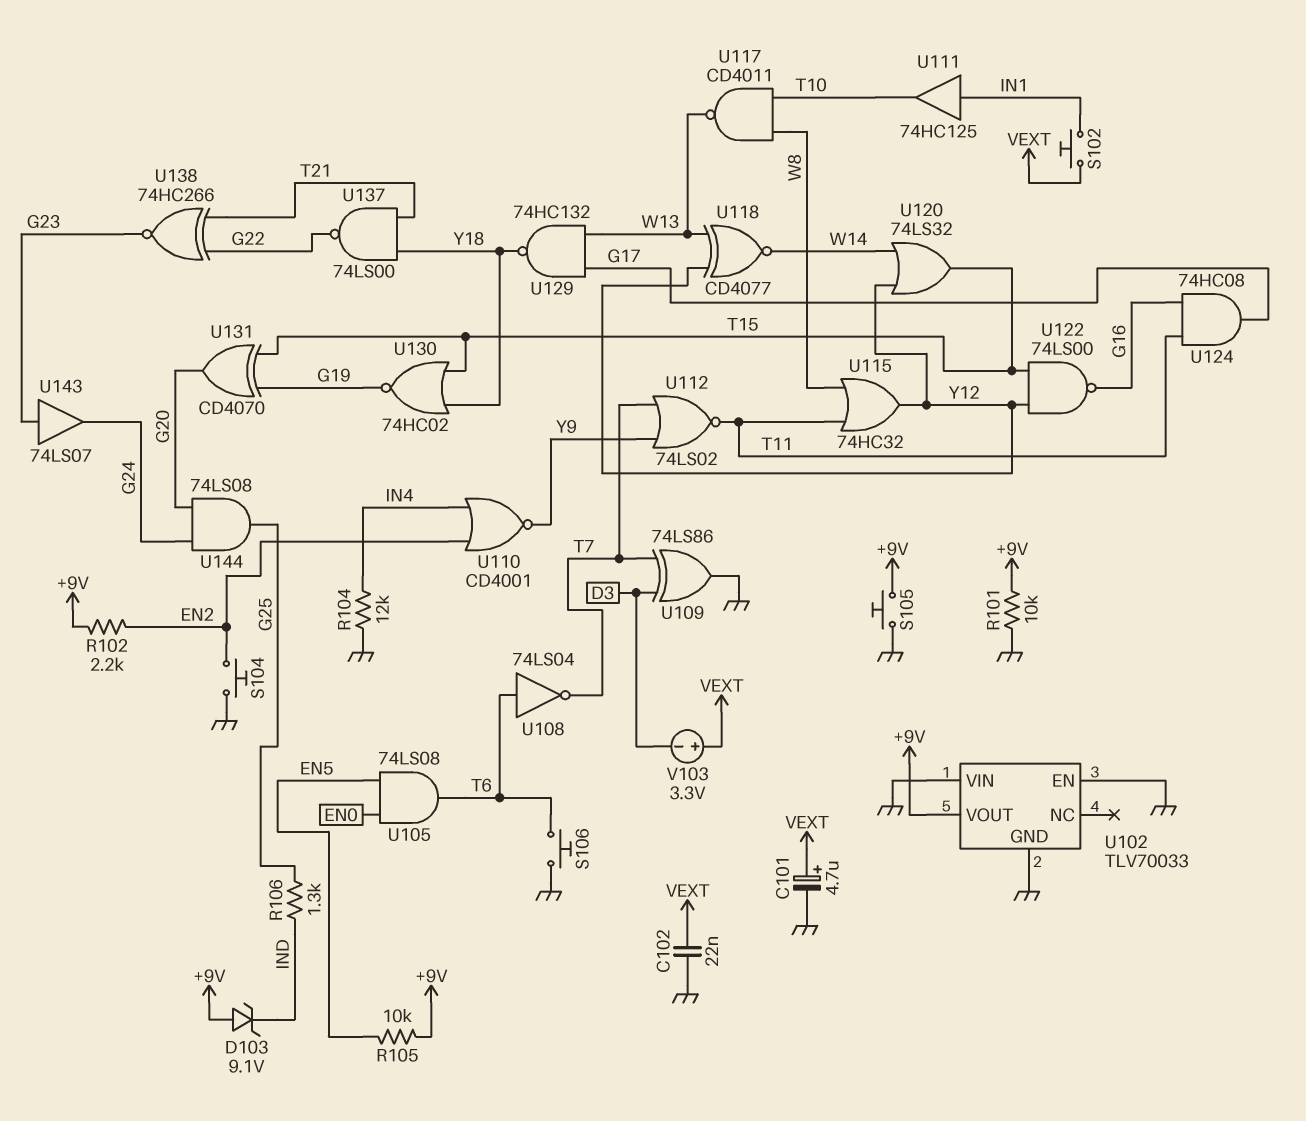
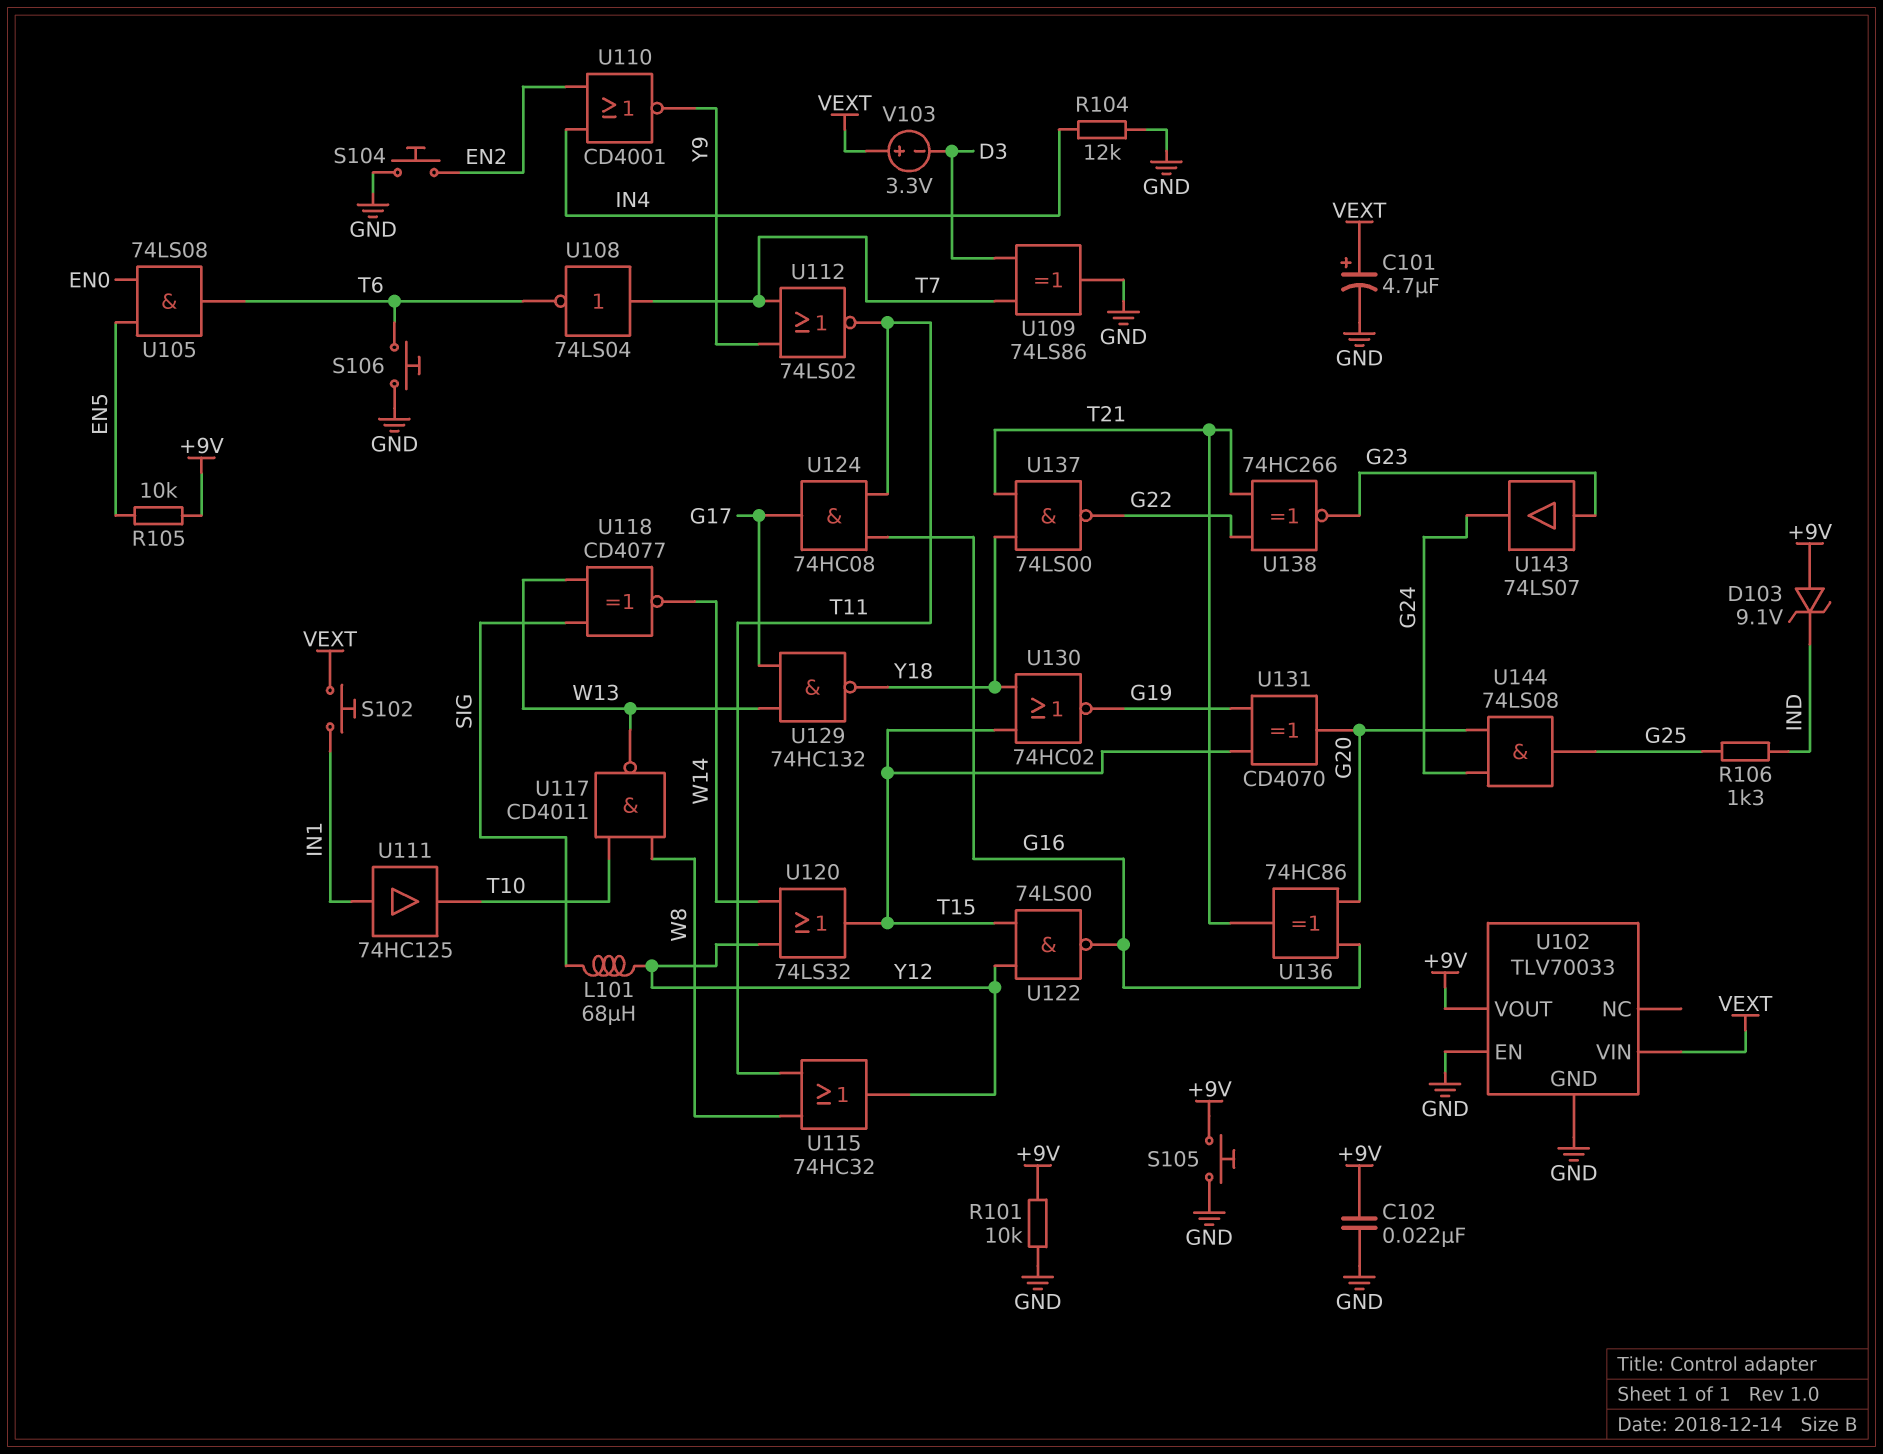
C102: 22nF (GND, VEXT) -> 22nF (+9V, GND)
L101: none -> 68uH (SIG, Y12)
R102: 2.2k (+9V, EN2) -> none
U102 pin VIN: GND -> VEXT
U108: NOT 74LS04 (in T6, out T7) -> NOT 74LS04 (in T7, out T6)
U118: XNOR CD4077 (in W13, in Y12, out W14) -> XNOR CD4077 (in SIG, in W13, out W14)
U136: none -> XOR 74HC86 (in G16, in G20, out T21)

